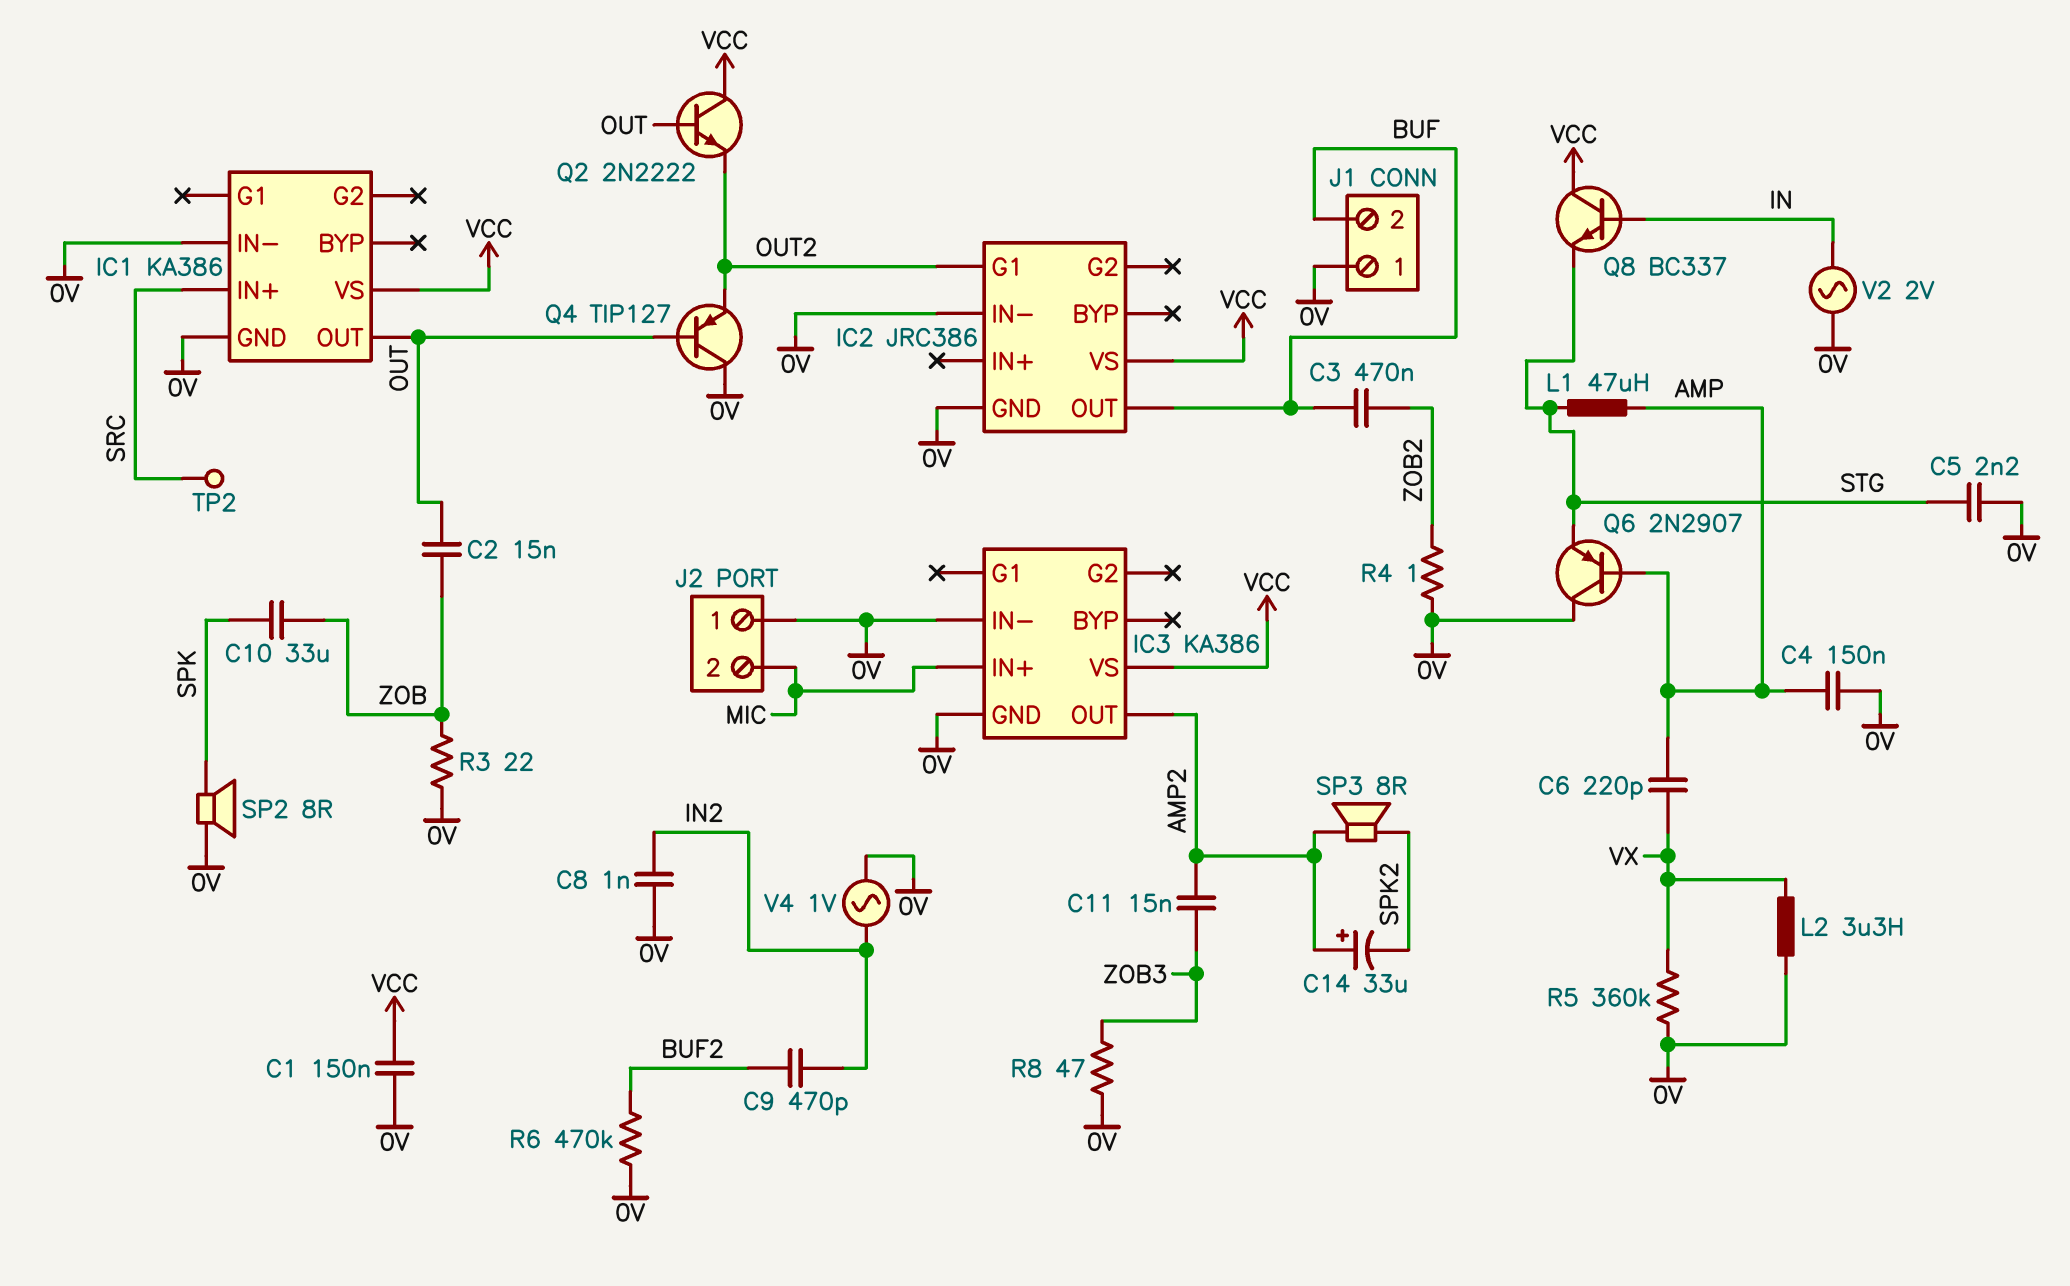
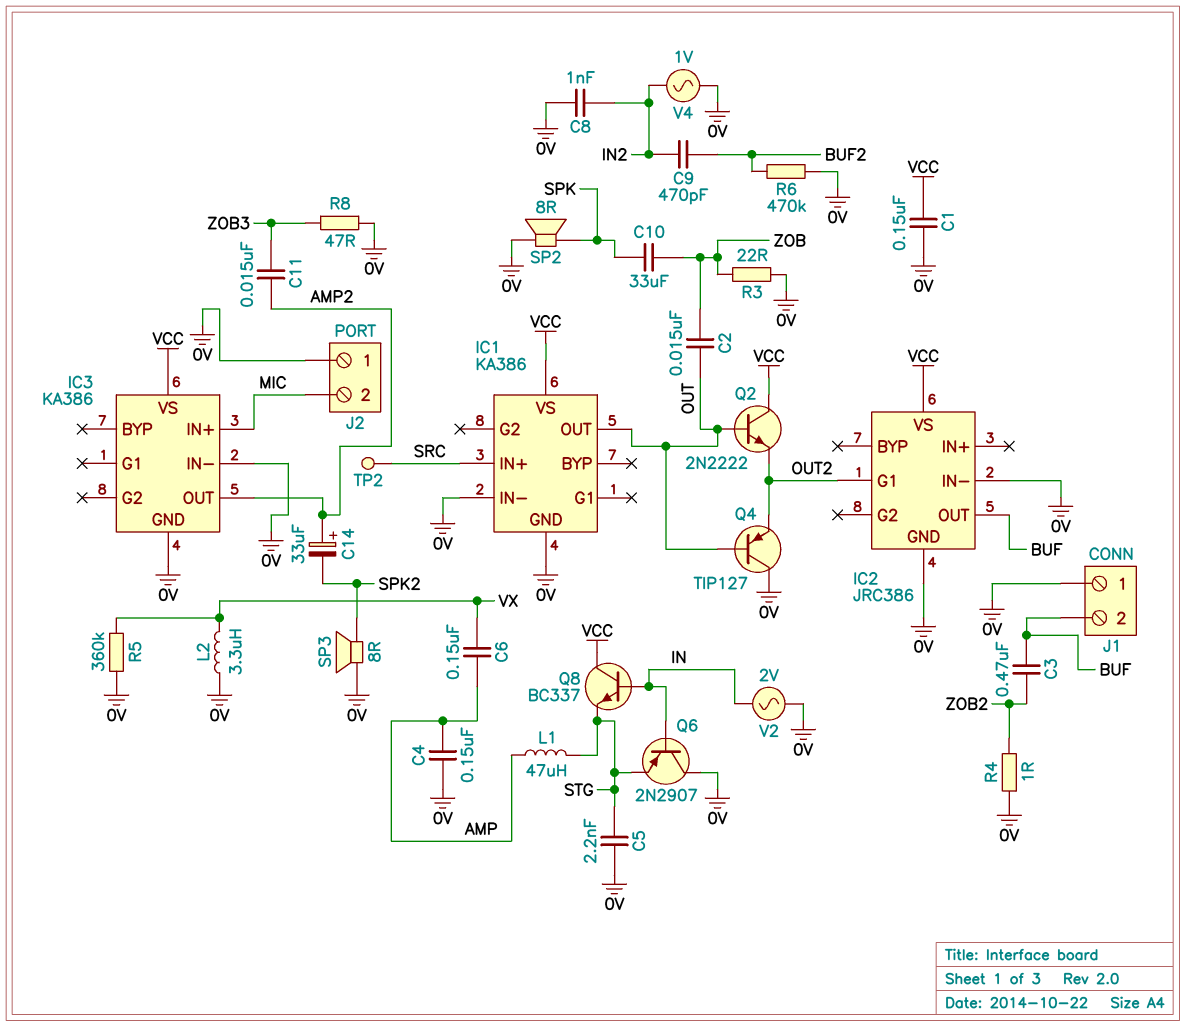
C6: 220pF (AMP, VX) -> 150nF (AMP, VX)
Q6: PNP 2N2907 (B AMP, C 0V, E STG) -> PNP 2N2907 (B IN, C 0V, E STG)
SP3: speaker 8R (AMP2, SPK2) -> speaker 8R (0V, SPK2)

